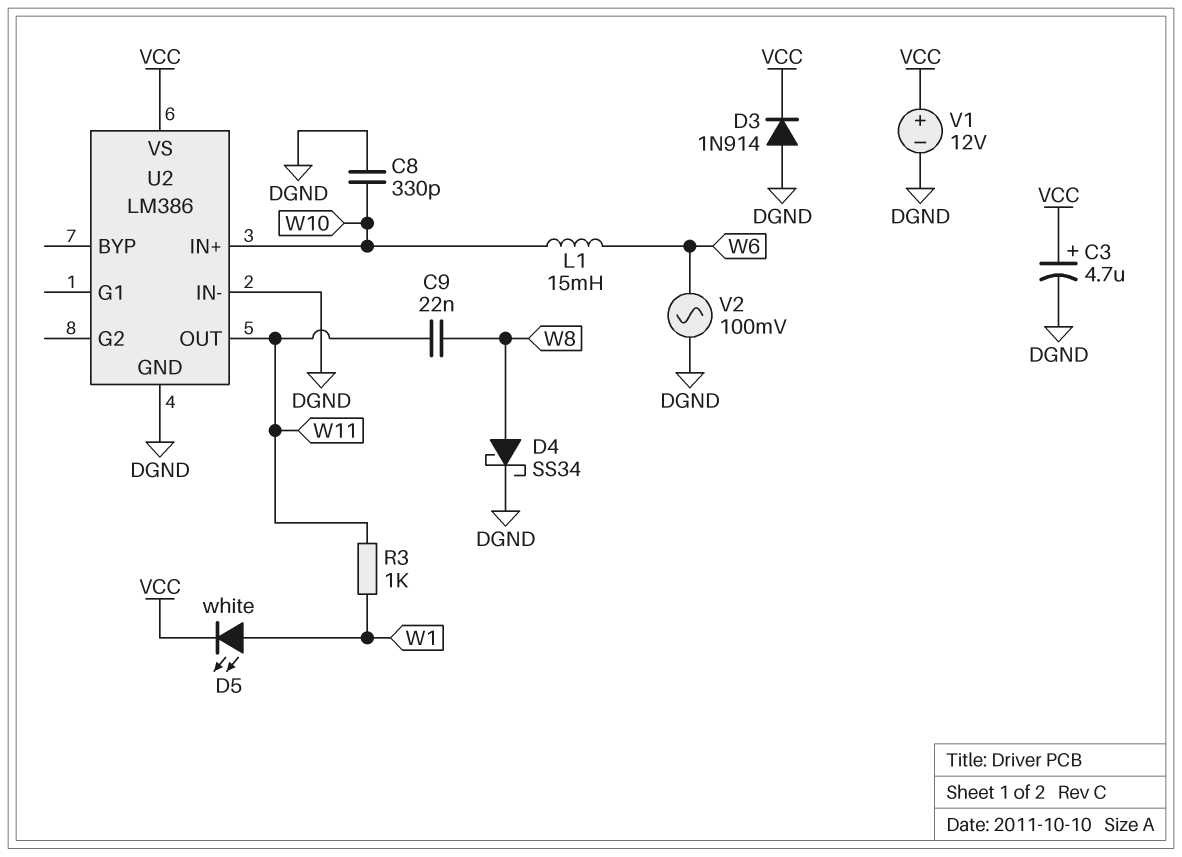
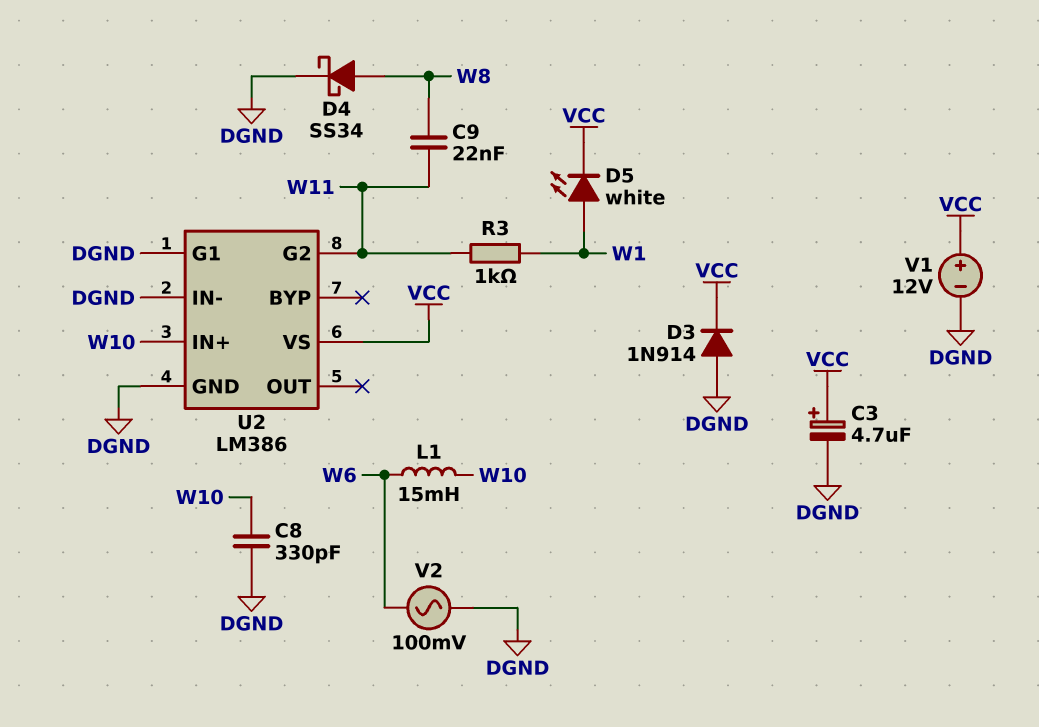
U2 pin G1: none -> DGND
U2 pin G2: none -> W11
U2 pin OUT: W11 -> none

